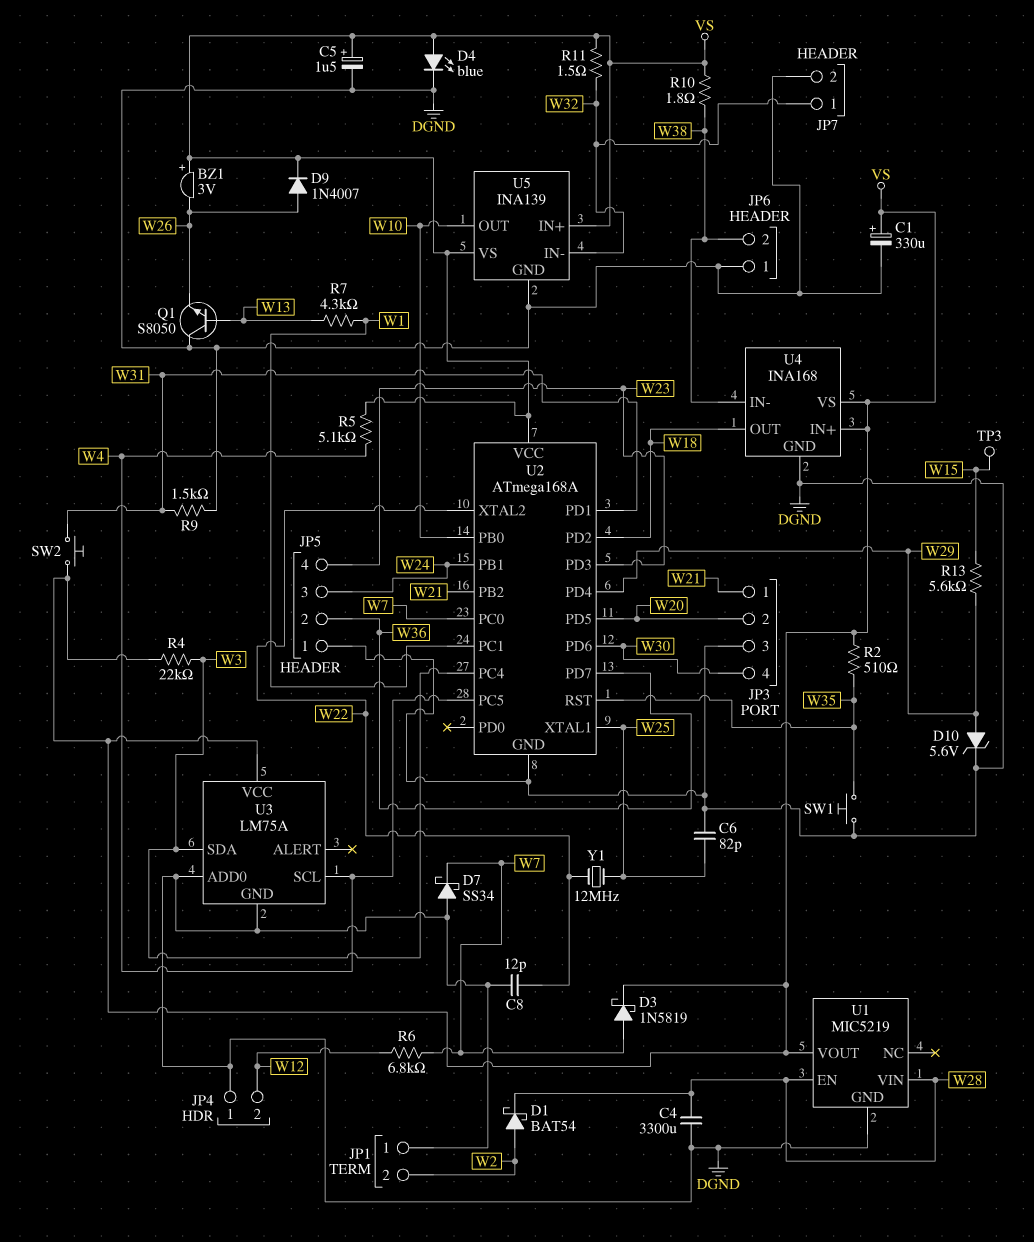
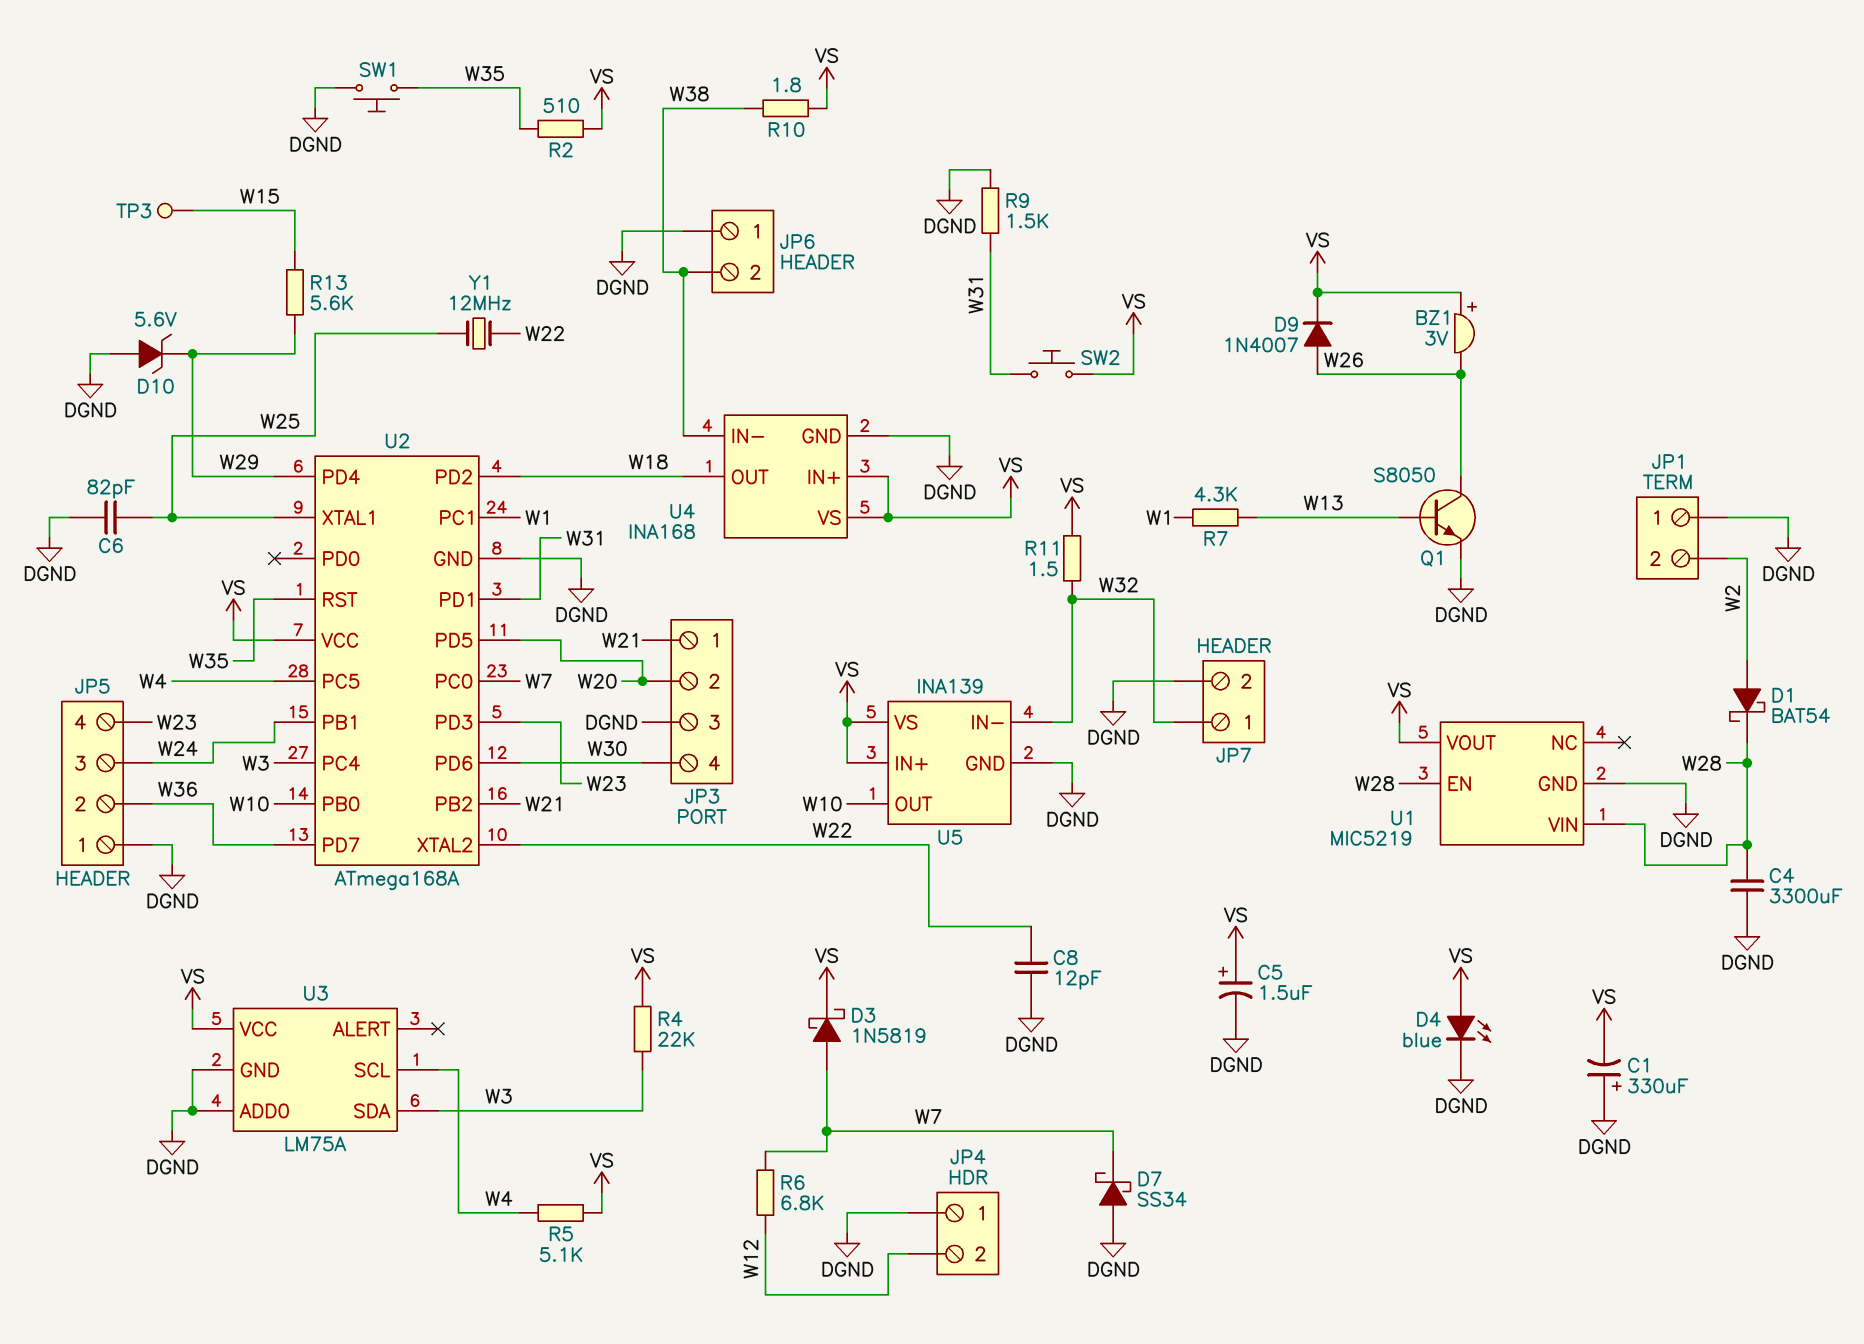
C1: 330uF (plus VS, minus DGND) -> 330uF (plus DGND, minus VS)
D10: zener 5.6V (A W29, K DGND) -> zener 5.6V (A DGND, K W29)
Q1: NPN S8050 (B W13, C DGND, E W26) -> NPN S8050 (B W13, C W26, E DGND)

